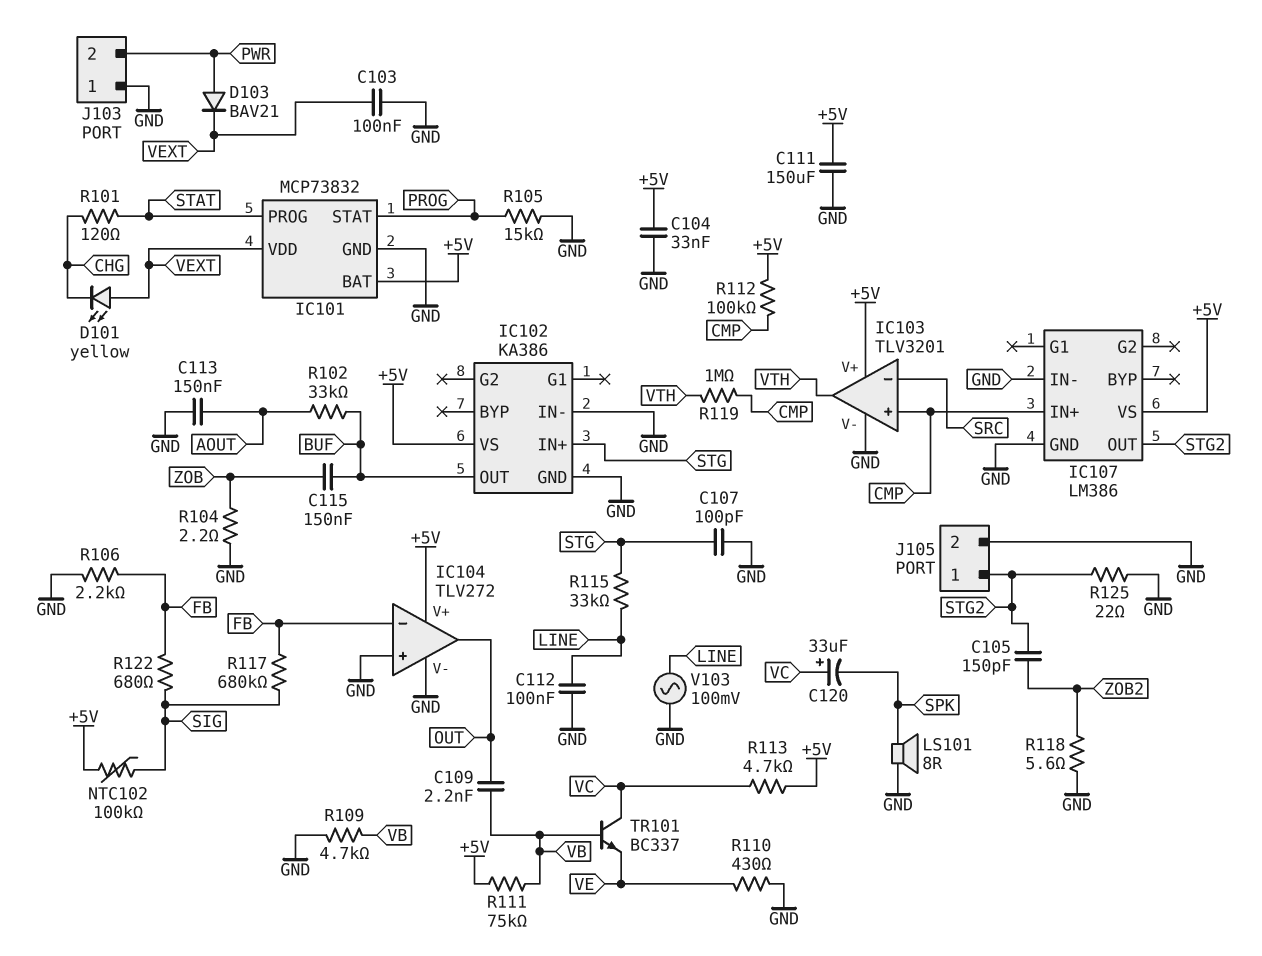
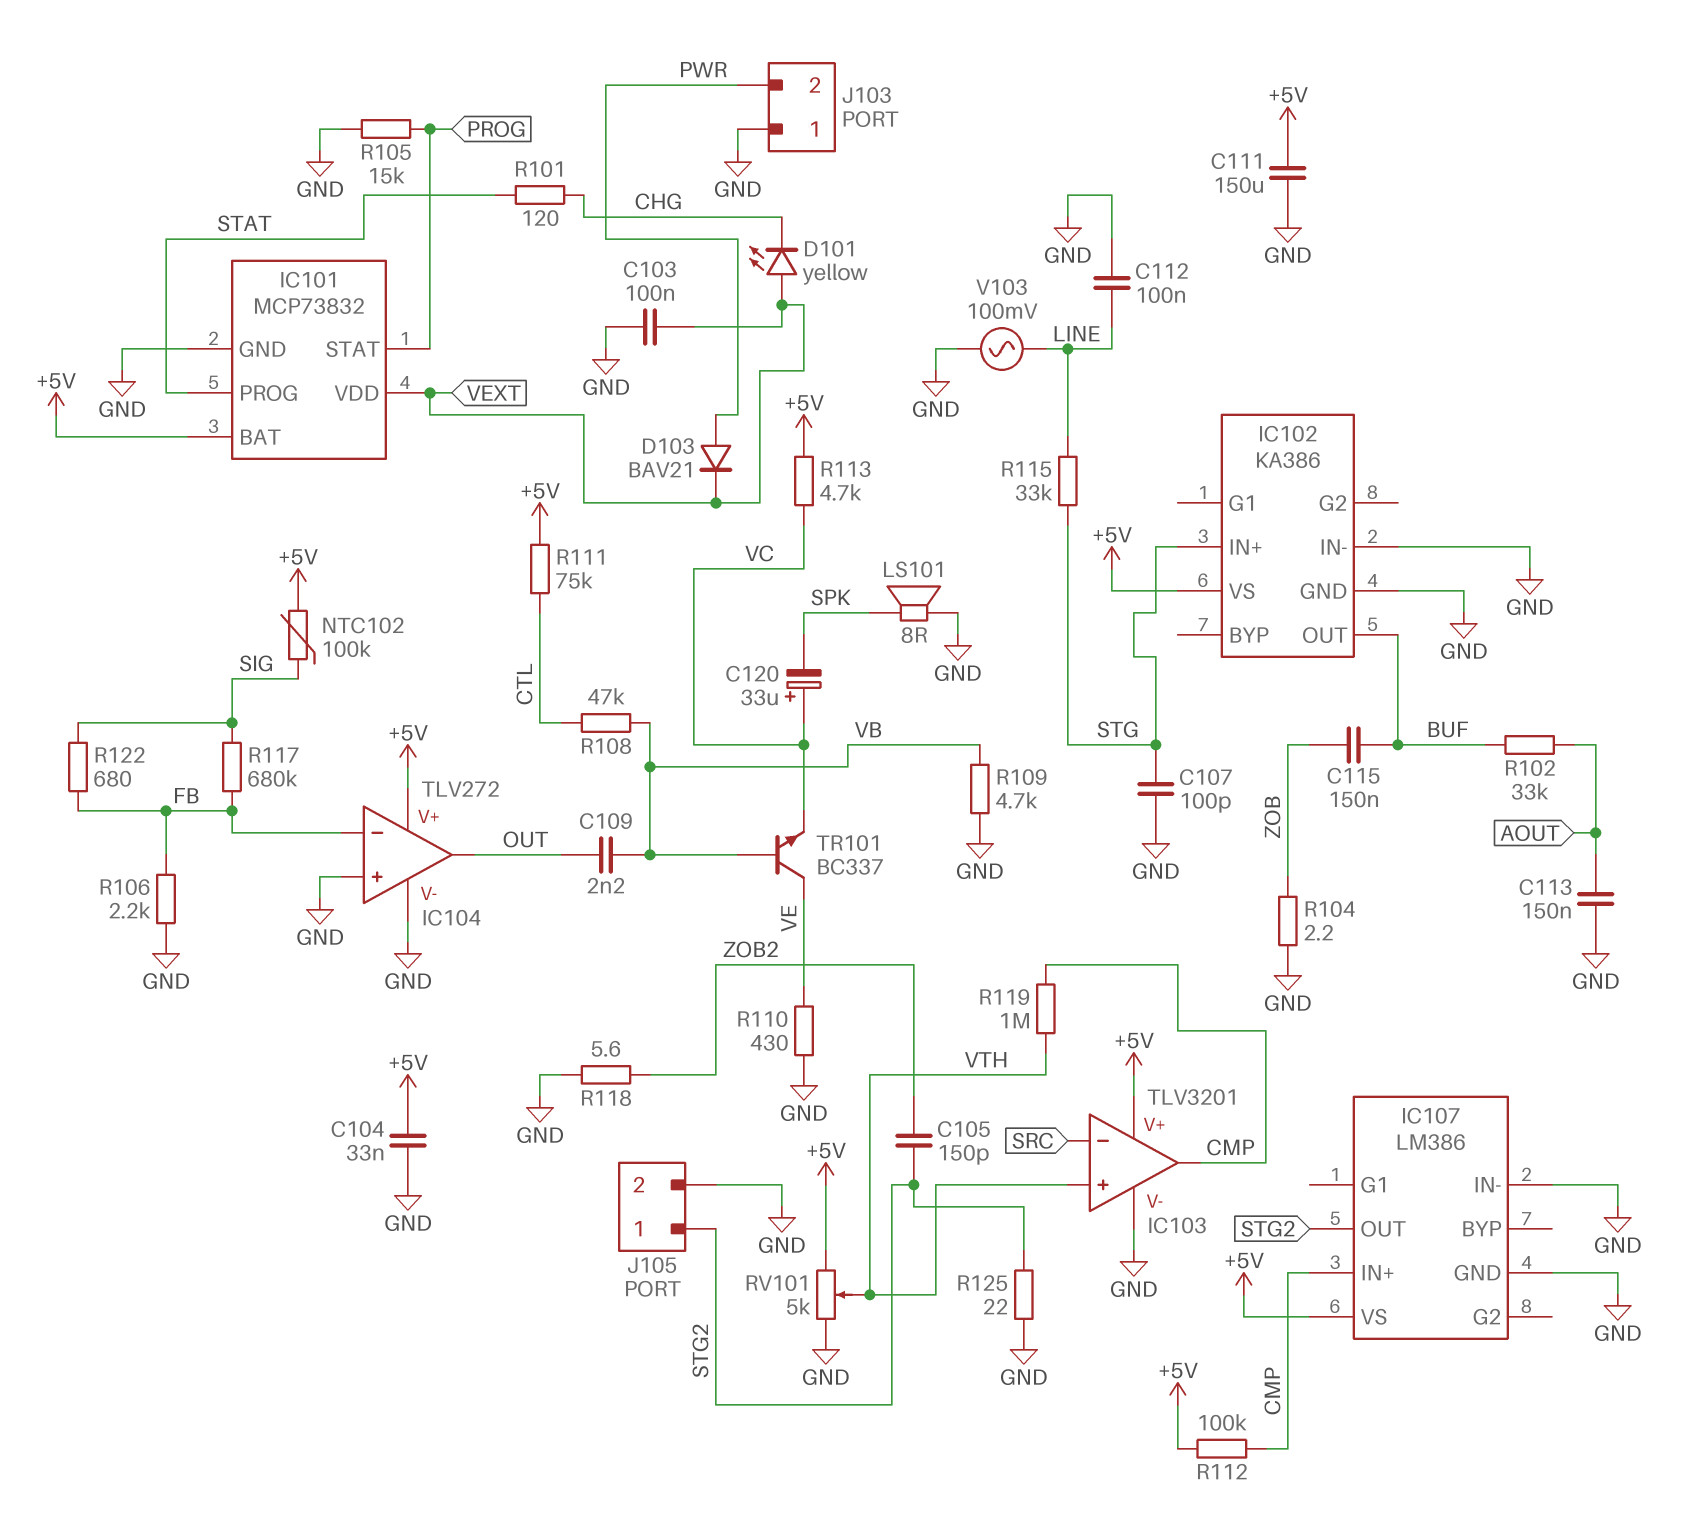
IC103 pin in+: CMP -> VTH
IC103 pin out: VTH -> CMP
R108: none -> 47k (CTL, VB)
R111: 75k (+5V, VB) -> 75k (+5V, CTL)
RV101: none -> 5k (+5V, GND, wiper VTH)
TR101: NPN BC337 (B VB, C VC, E VE) -> NPN BC337 (B VB, C VE, E VC)

